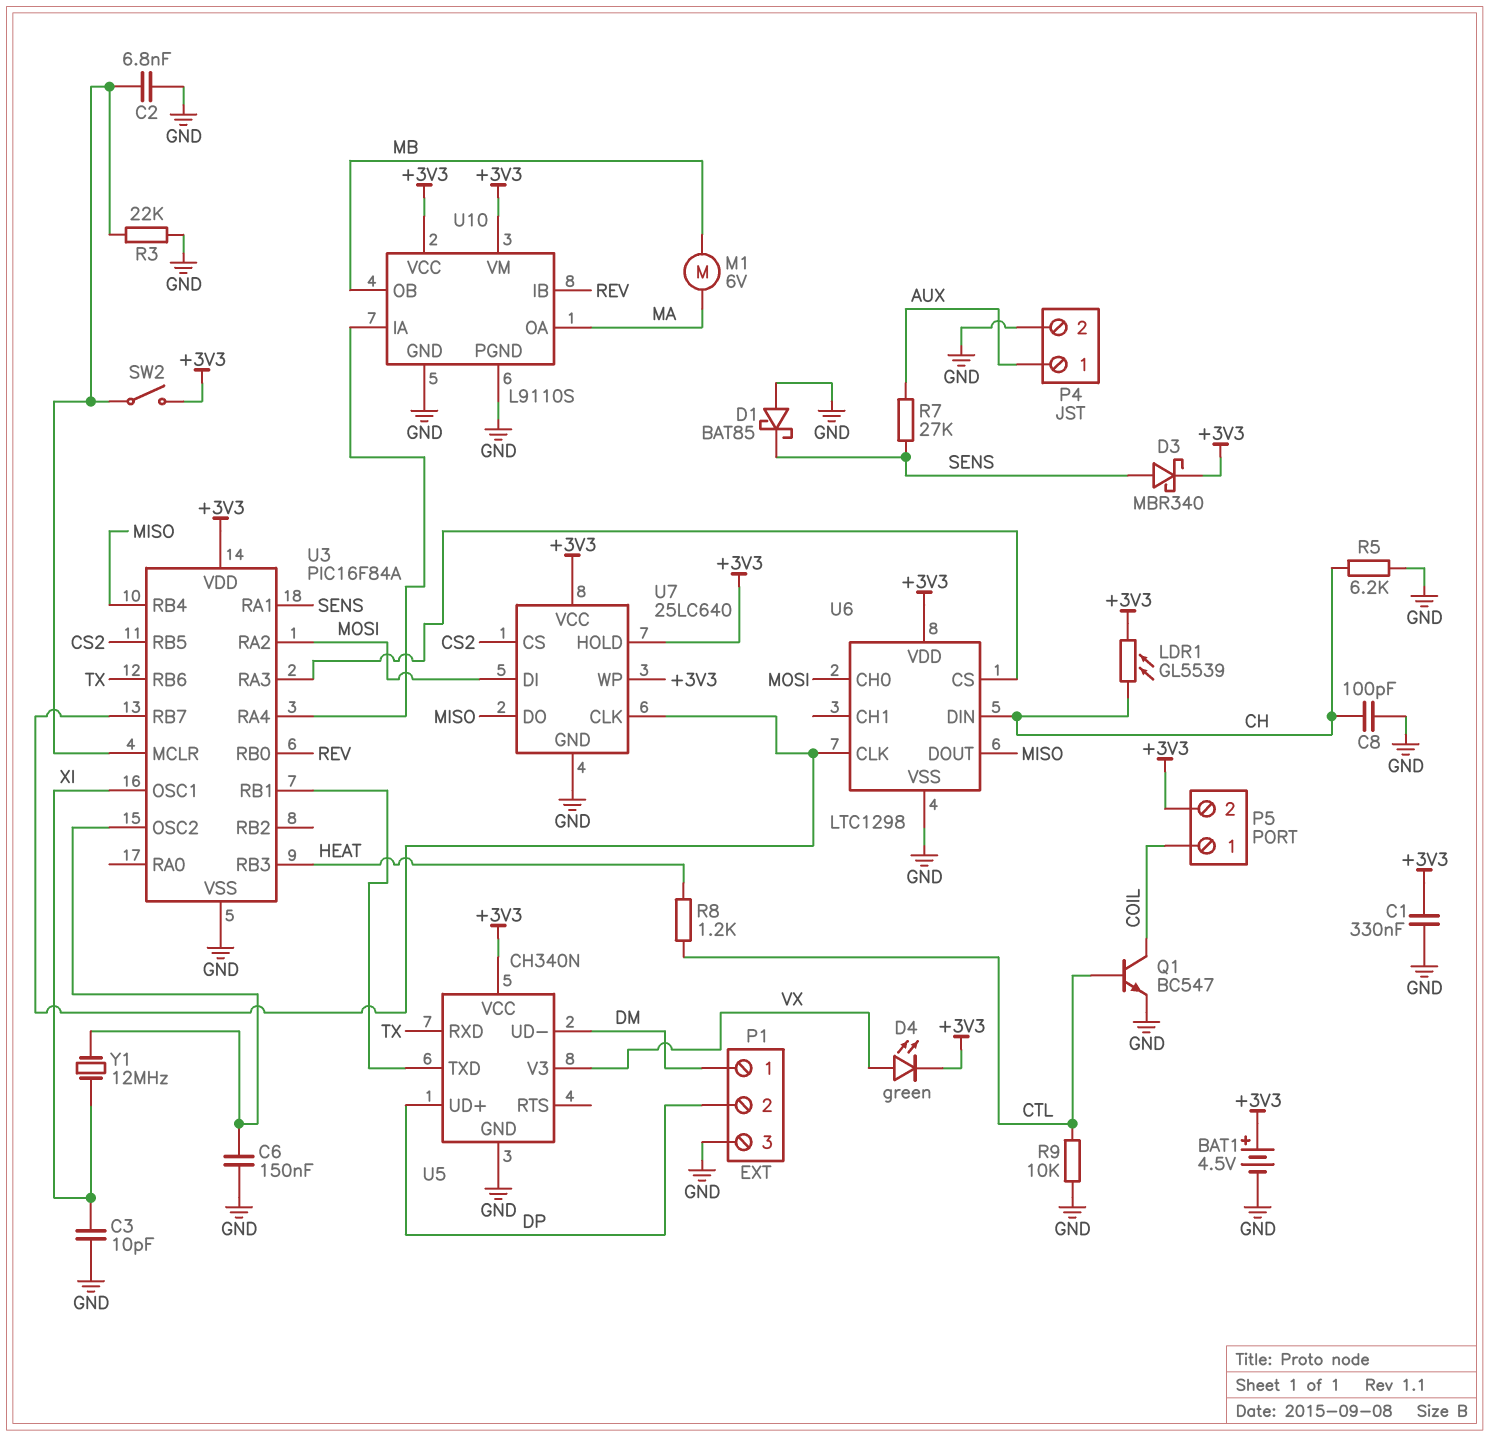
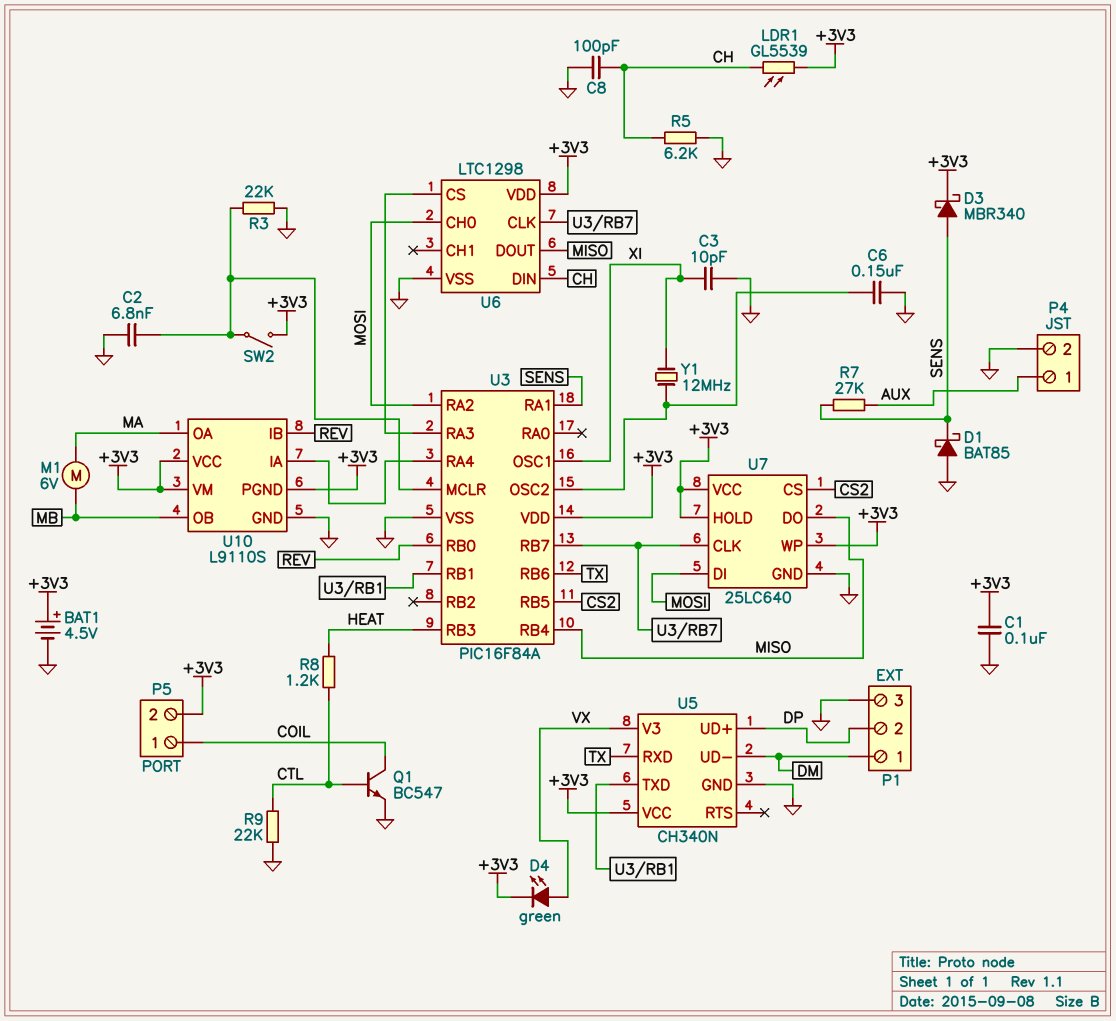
C1: 330nF (+3V3, GND) -> 100nF (+3V3, GND)
R9: 10k (CTL, GND) -> 22k (CTL, GND)
U10 pin PGND: GND -> +3V3

